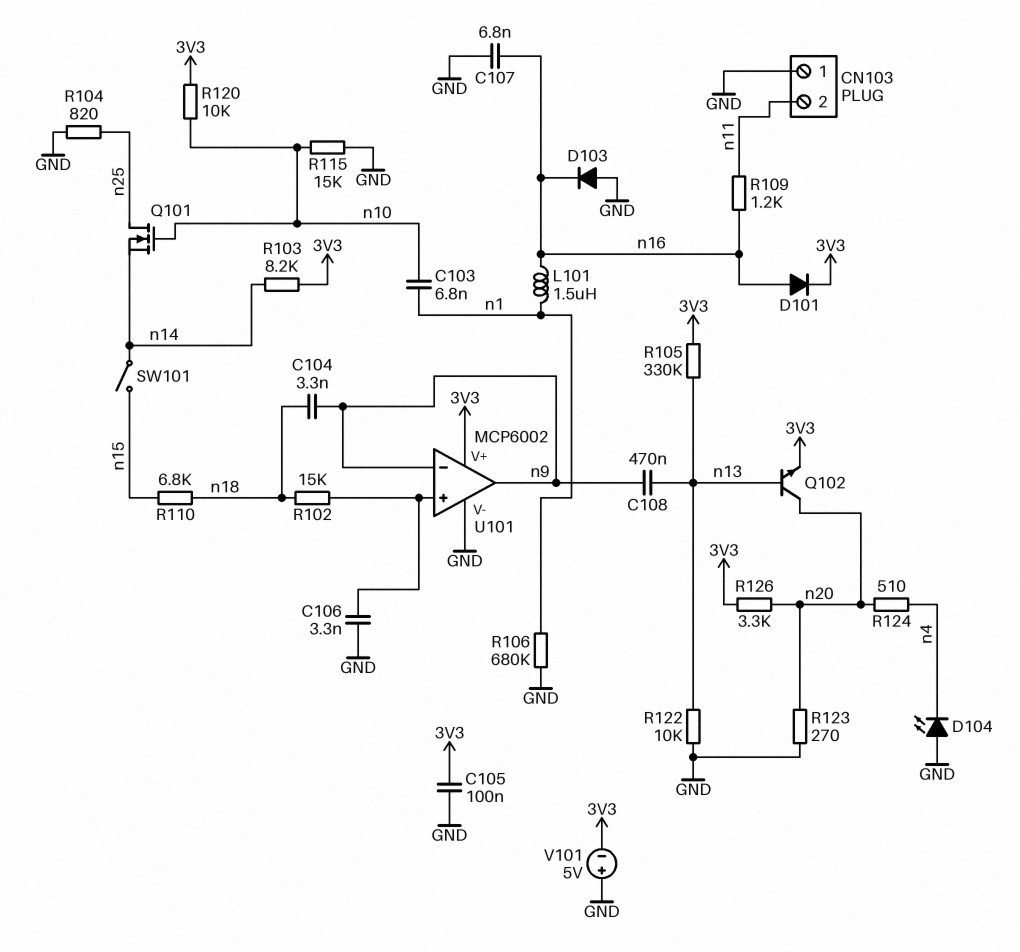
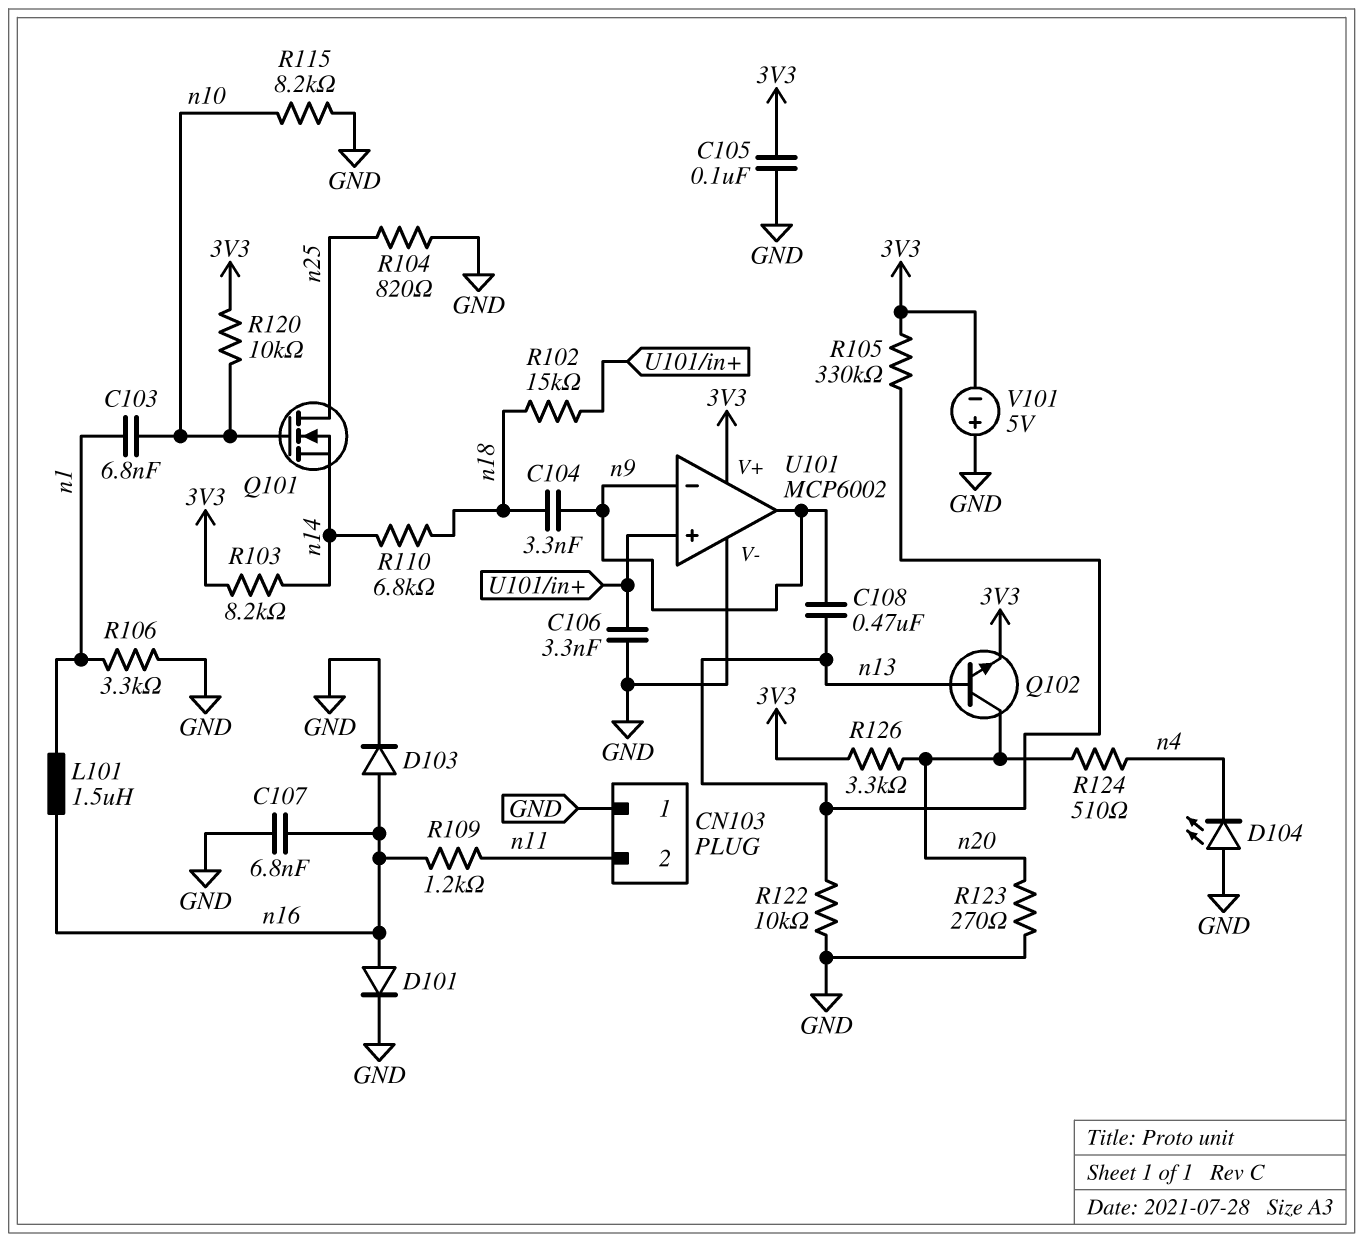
D101: diode (A n16, K 3V3) -> diode (A n16, K GND)
D103: diode (A GND, K n16) -> diode (A n16, K GND)
R106: 680k (GND, n1) -> 3.3k (GND, n1)
R110: 6.8k (n15, n18) -> 6.8k (n14, n18)
R115: 15k (GND, n10) -> 8.2k (GND, n10)
SW101: switch (n14, n15) -> none

